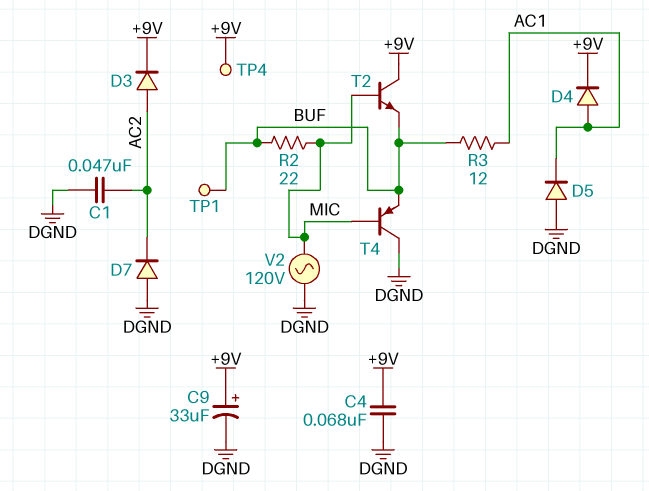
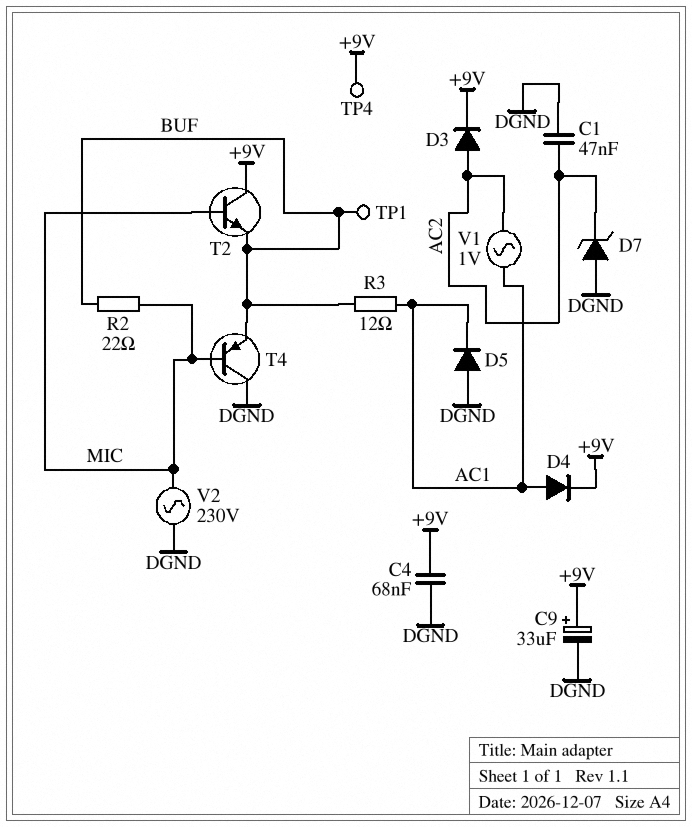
D7: diode (A DGND, K AC2) -> zener (A DGND, K AC2)
V1: none -> AC 1V (AC1, AC2)
V2: AC 120V (DGND, MIC) -> AC 230V (DGND, MIC)

